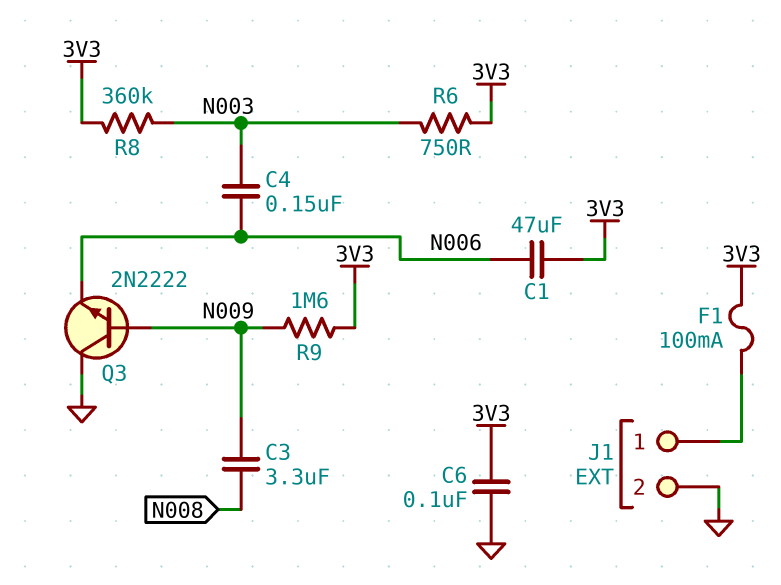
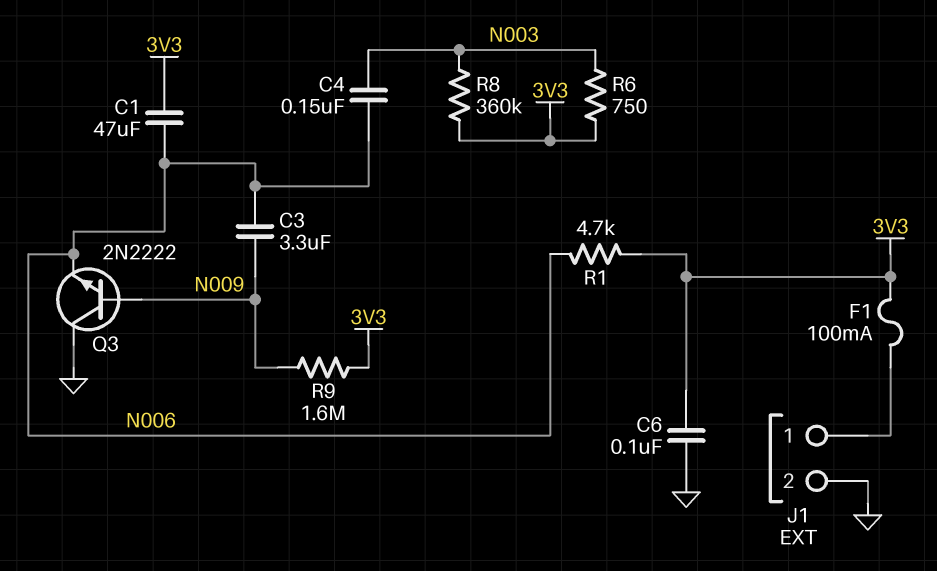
C3: 3.3uF (N008, N009) -> 3.3uF (N006, N009)
R1: none -> 4.7k (3V3, N006)

